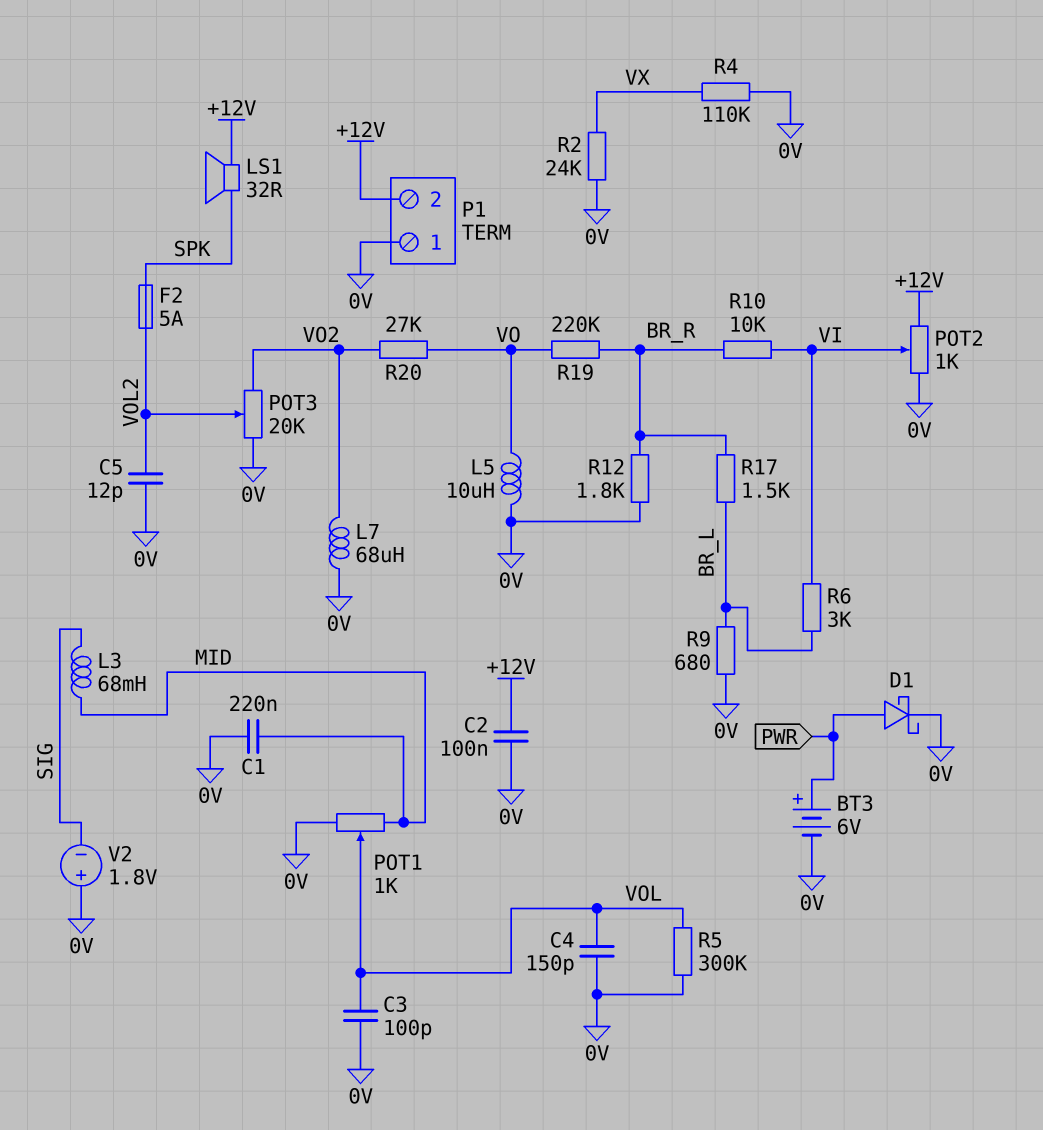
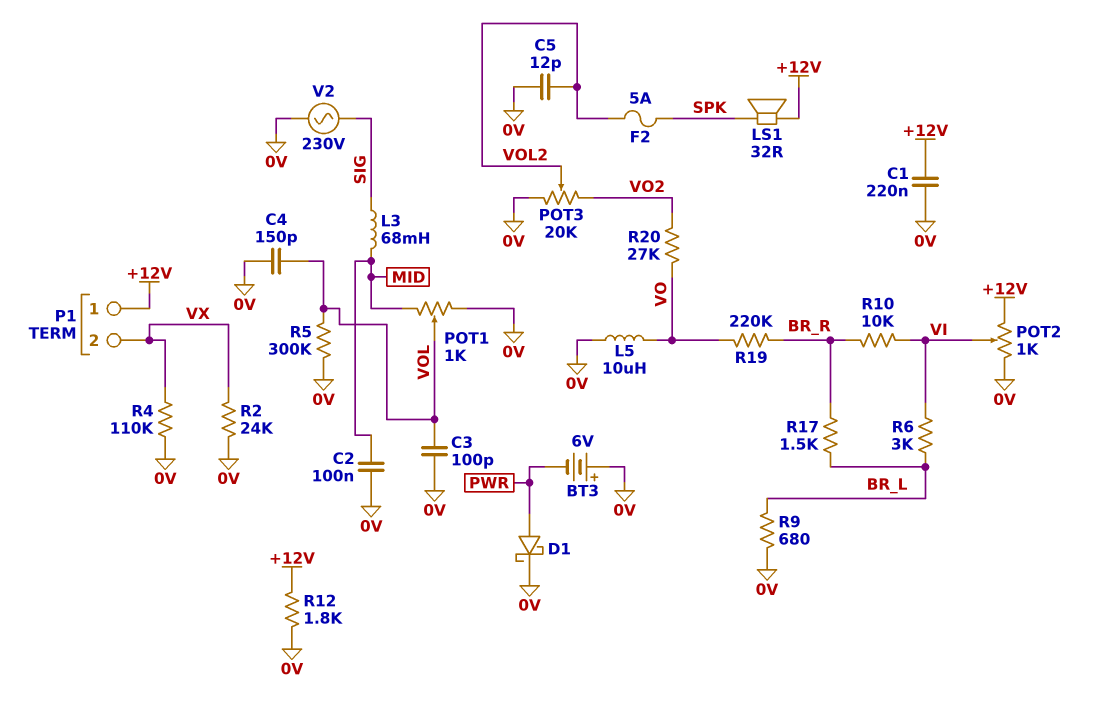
BT3: 6V (plus PWR, minus 0V) -> 6V (plus 0V, minus PWR)
C1: 220nF (0V, MID) -> 220nF (+12V, 0V)
C2: 100nF (+12V, 0V) -> 100nF (0V, MID)
L7: 68uH (0V, VO2) -> none
P1 pin 1: 0V -> +12V
P1 pin 2: +12V -> VX
R12: 1.8k (0V, BR_R) -> 1.8k (+12V, 0V)
V2: 1.8V (plus 0V, minus SIG) -> AC 230V (0V, SIG)

